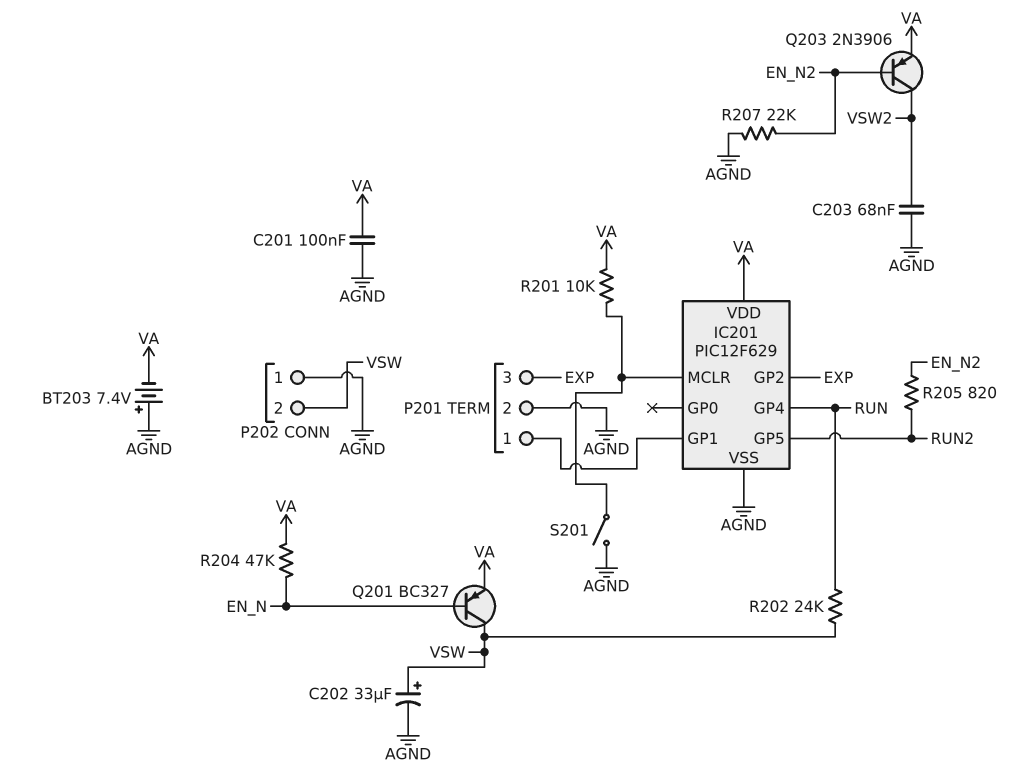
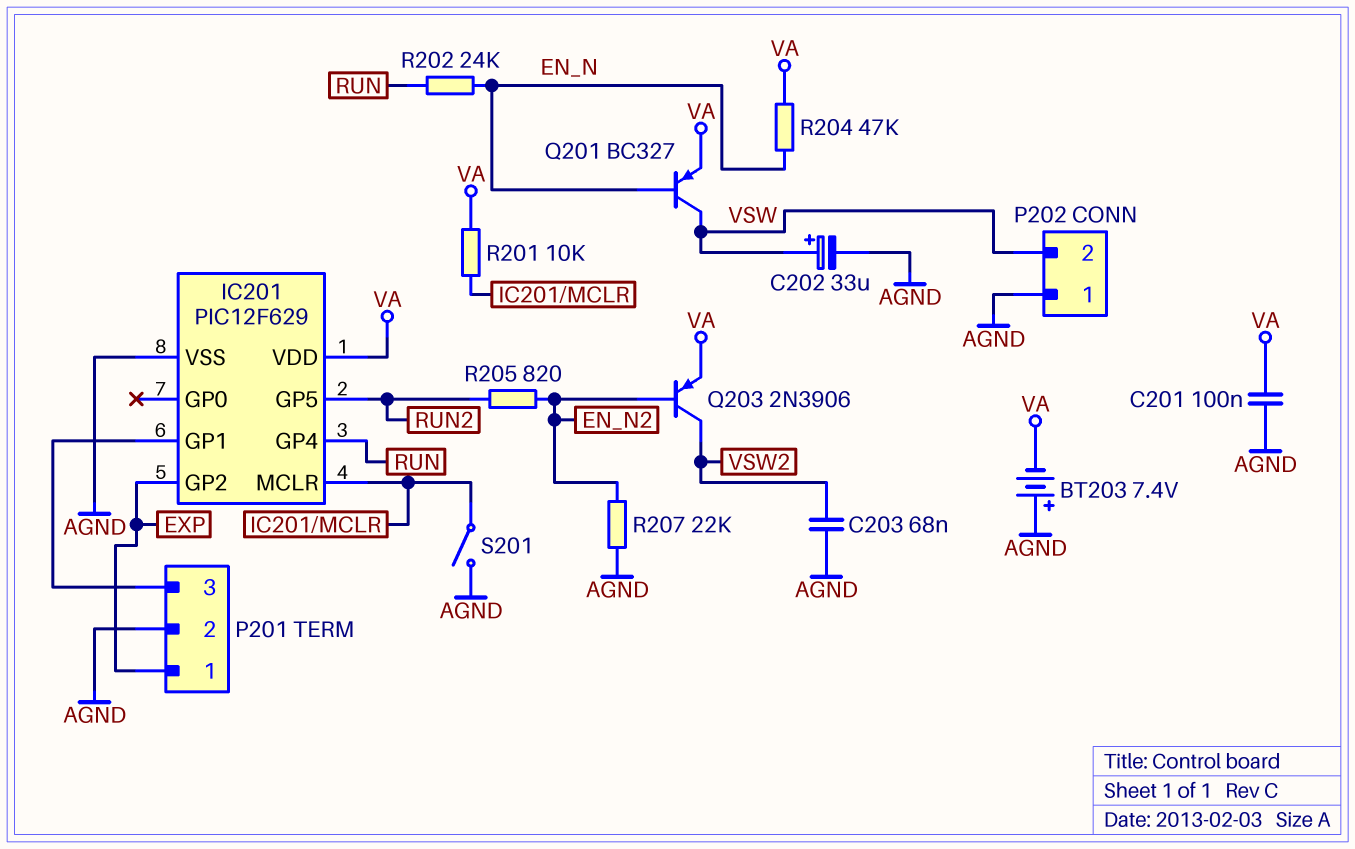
P201 pin 1: IC201/GP1 -> EXP
P201 pin 3: EXP -> IC201/GP1
R202: 24k (RUN, VSW) -> 24k (EN_N, RUN)

